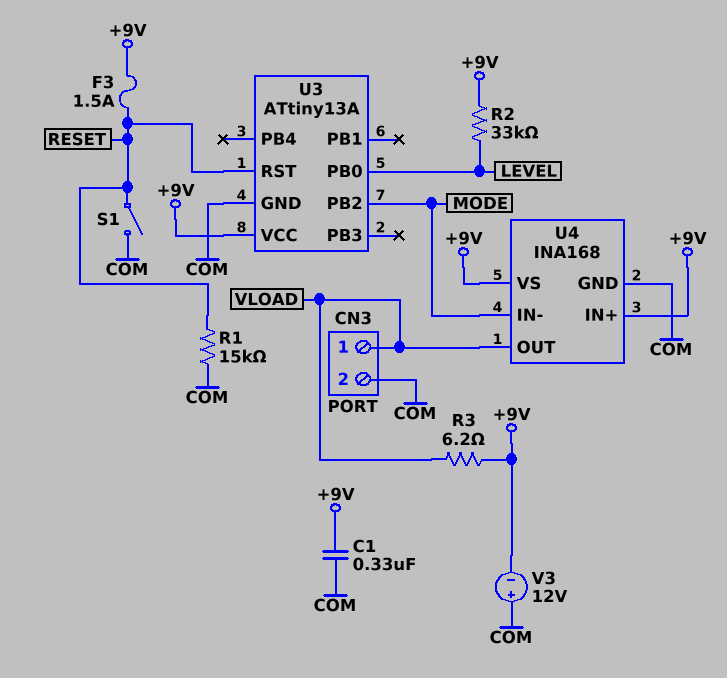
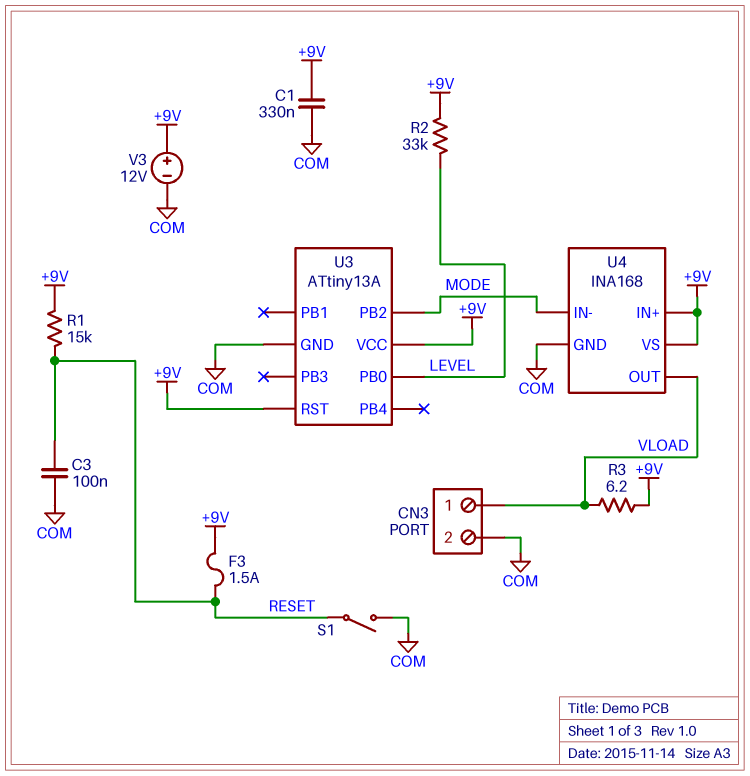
C3: none -> 100nF (COM, RESET)
R1: 15k (COM, RESET) -> 15k (+9V, RESET)
U3 pin RST: RESET -> +9V
V3: 12V (plus COM, minus +9V) -> 12V (plus +9V, minus COM)

